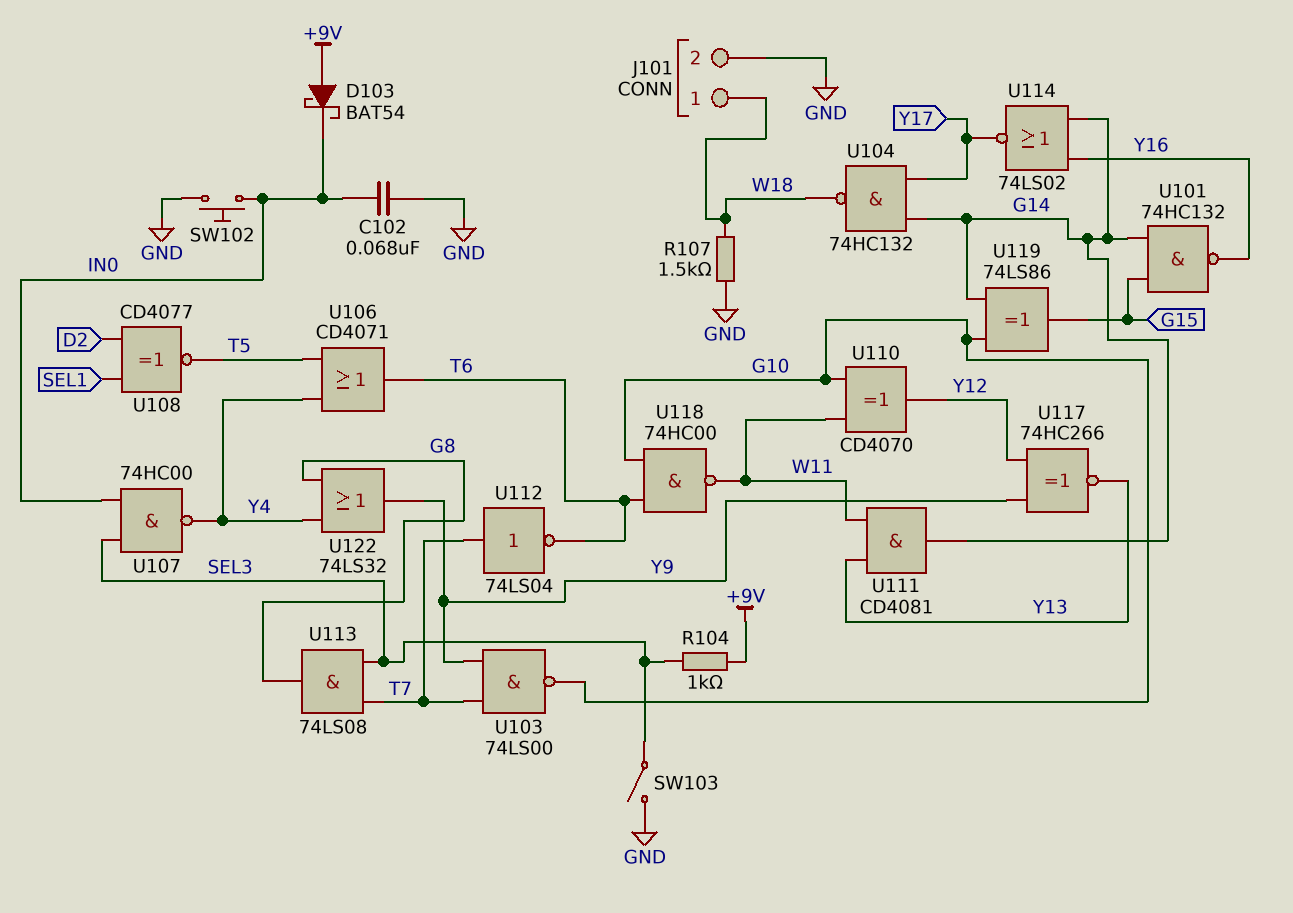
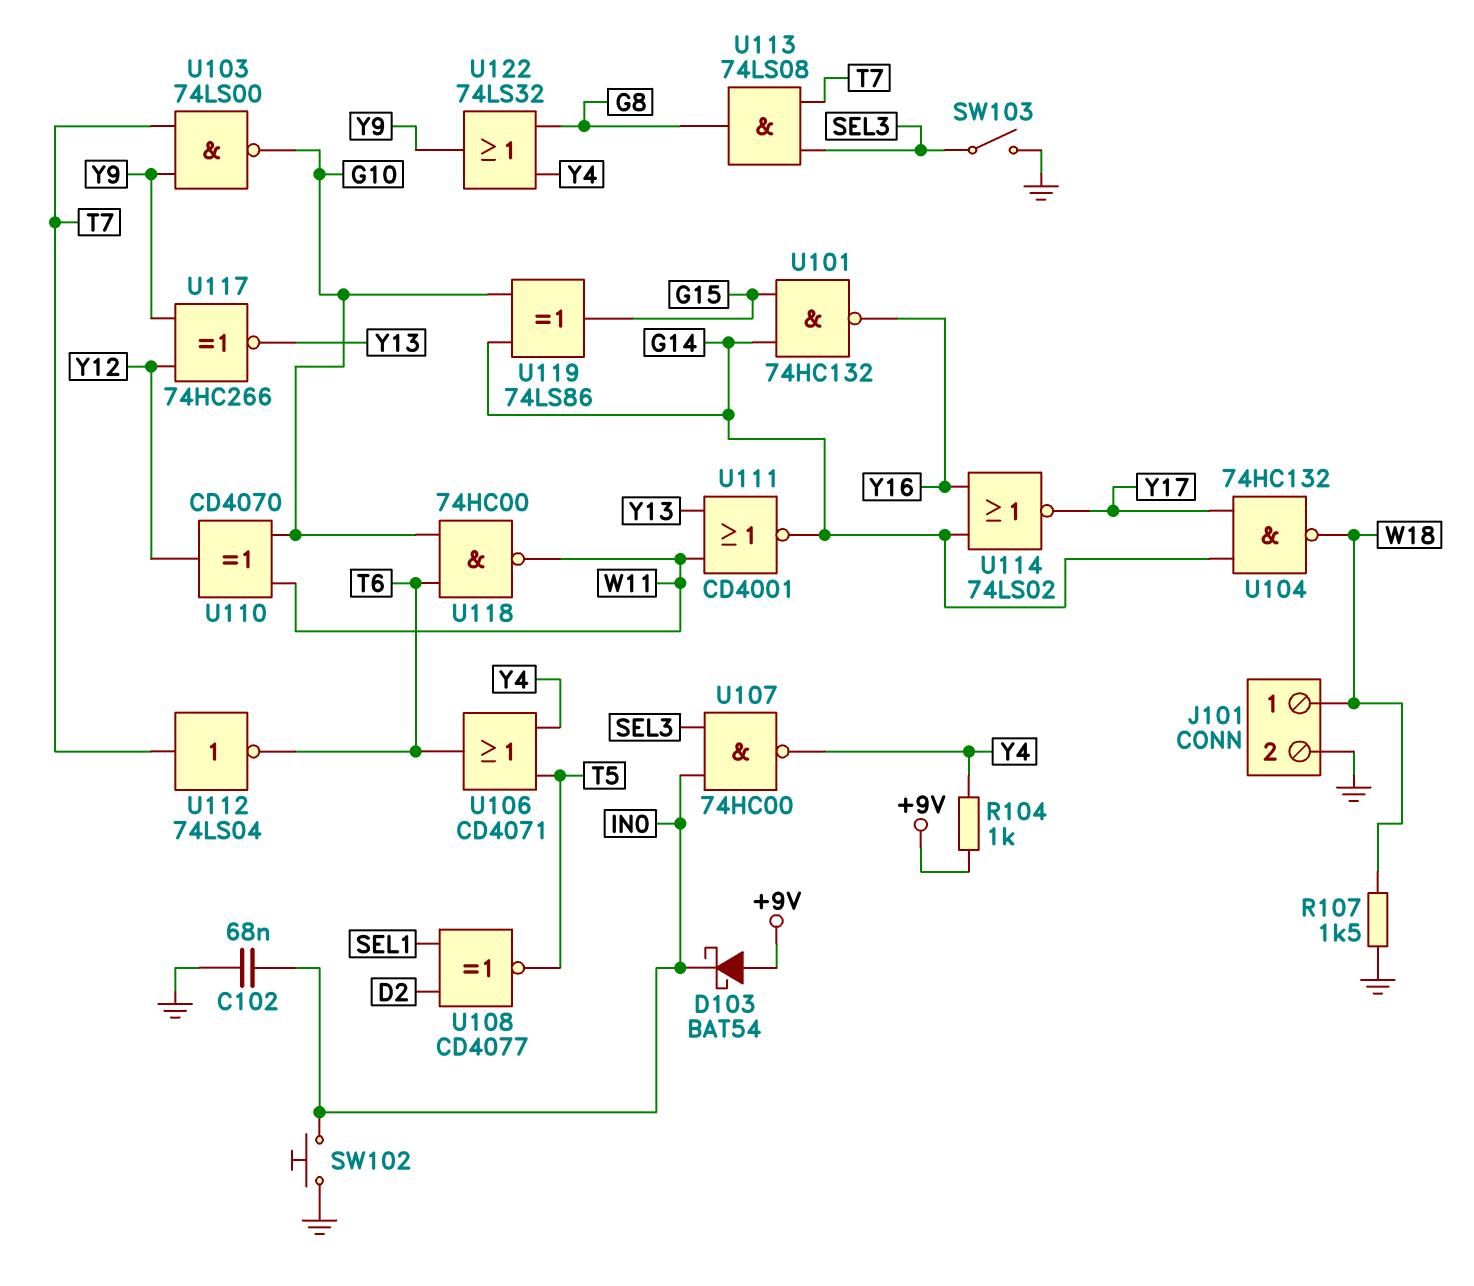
R104: 1k (+9V, SEL3) -> 1k (+9V, Y4)
U111: AND CD4081 (in W11, in Y13, out G14) -> NOR CD4001 (in W11, in Y13, out G14)

